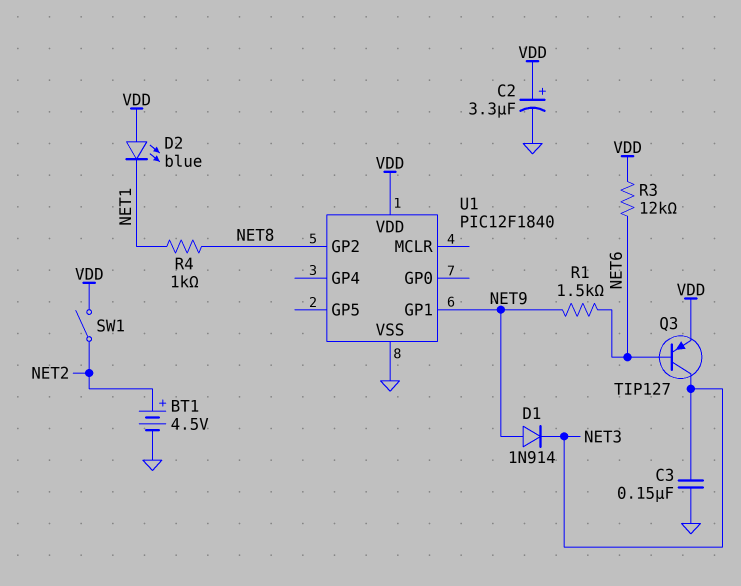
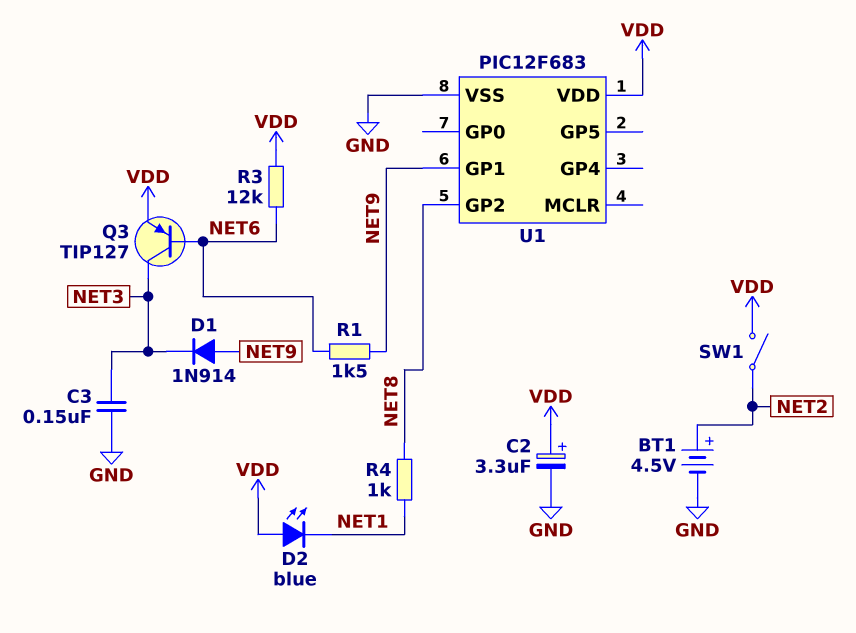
U1: PIC12F1840 -> PIC12F683

